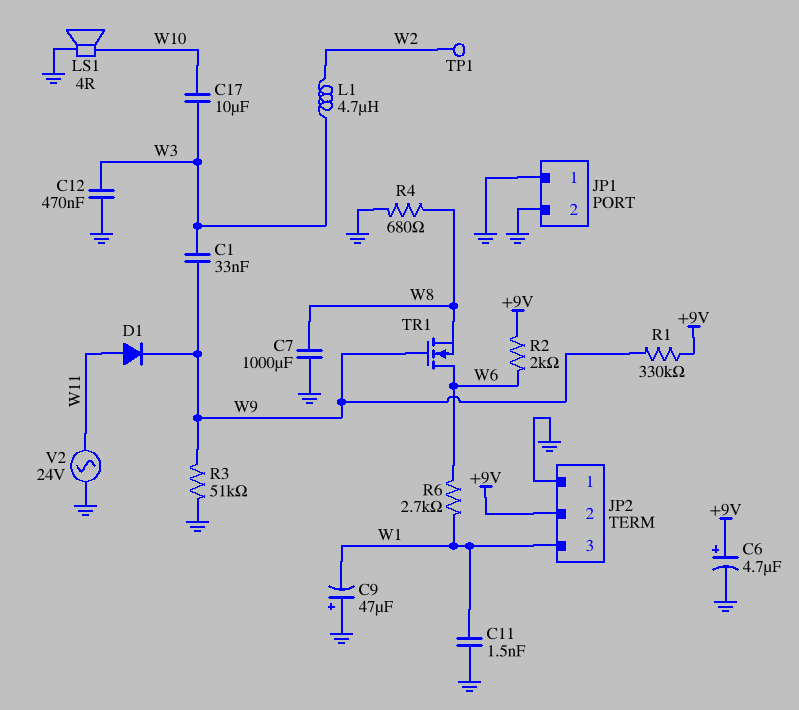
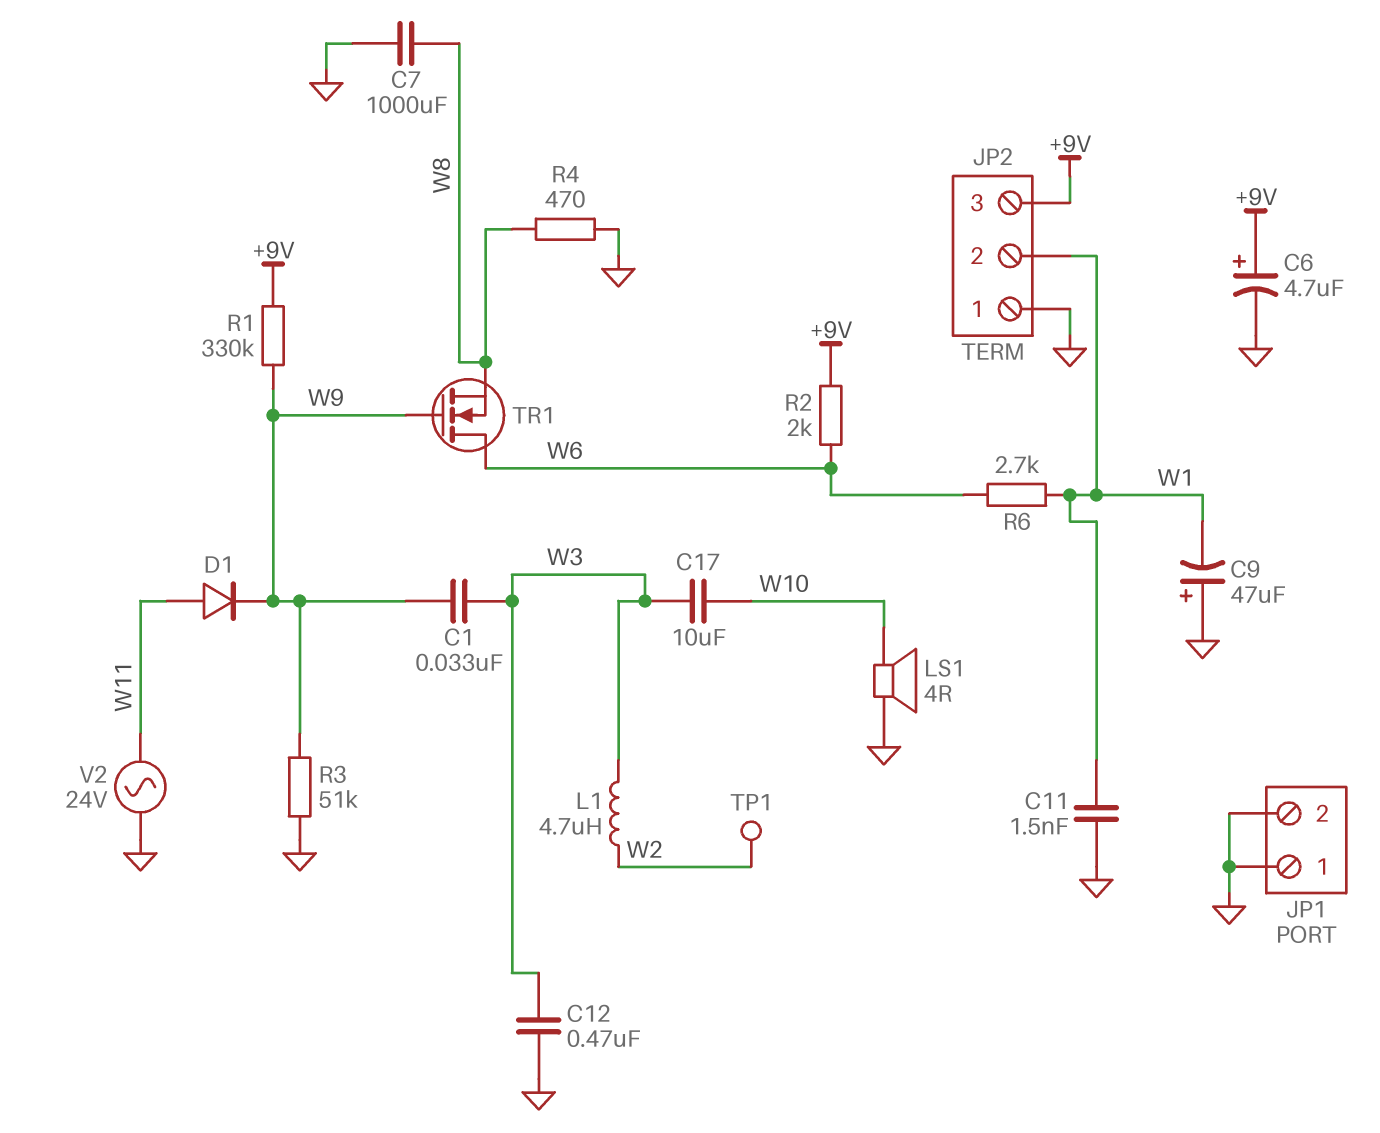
JP2 pin 2: +9V -> W1
JP2 pin 3: W1 -> +9V
R4: 680 (GND, W8) -> 470 (GND, W8)

